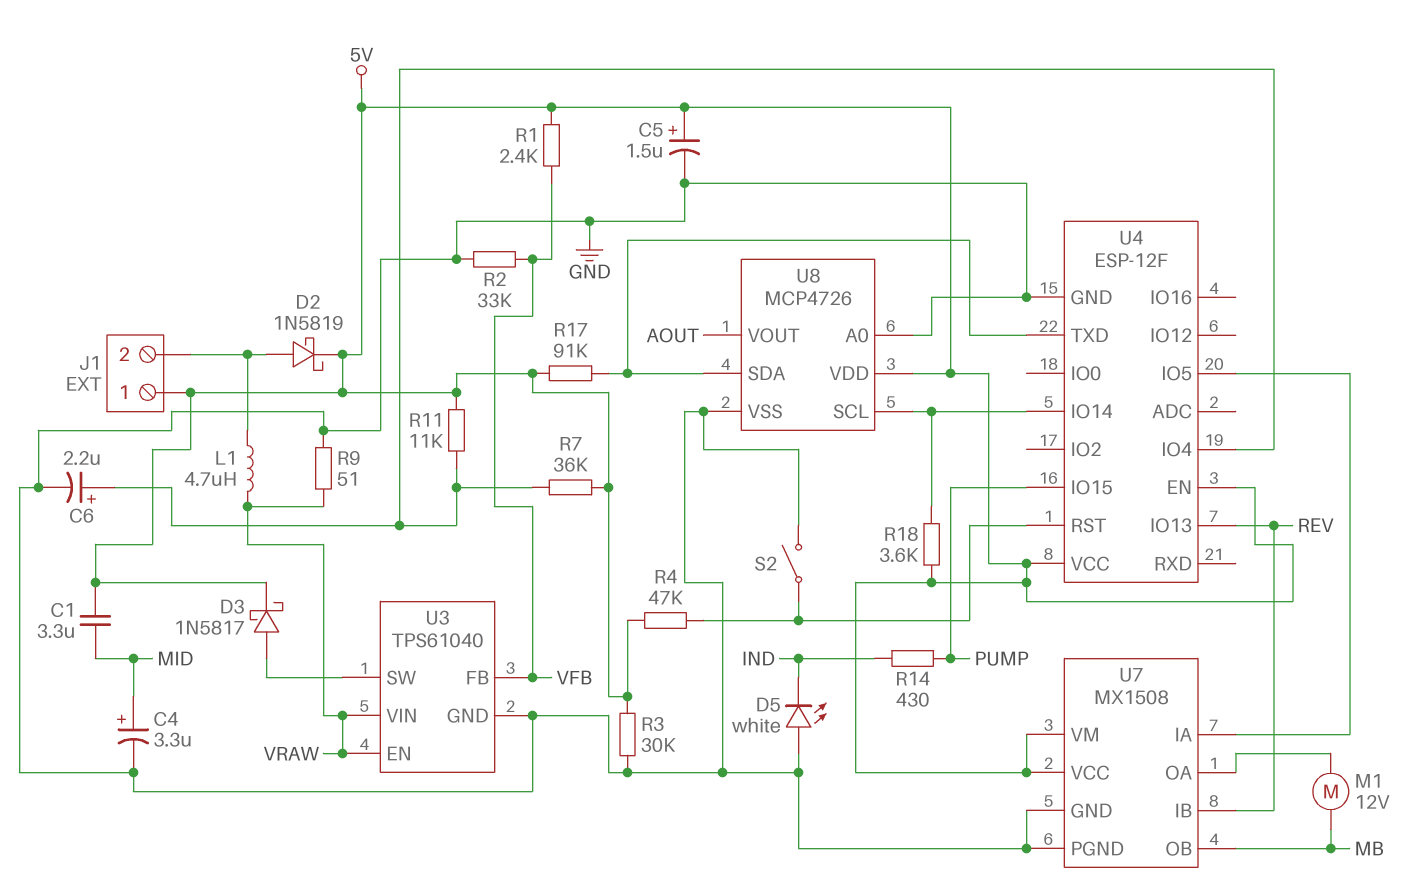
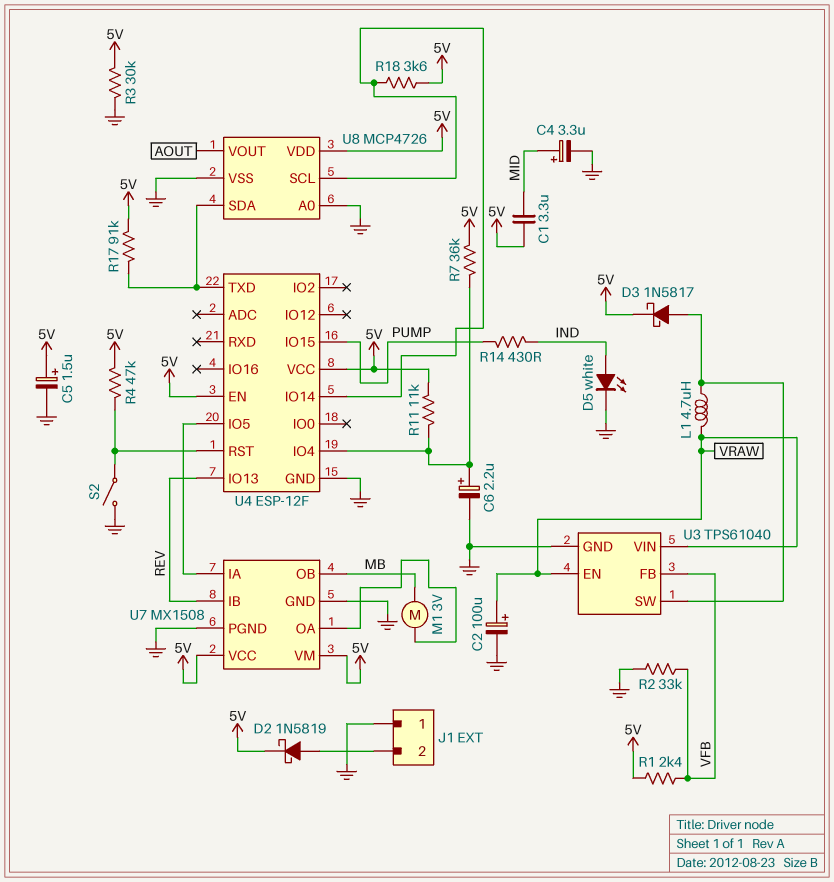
C2: none -> 100uF (plus VRAW, minus GND)
D5: LED white (A GND, K IND) -> LED white (A IND, K GND)
J1 pin 1: 5V -> GND
L1: 4.7uH (J1/2, VRAW) -> 4.7uH (U3/SW, VRAW)
M1: motor 12V (MB, U7/OA) -> motor 3V (MB, U7/OA)
R9: 51 (GND, VRAW) -> none

